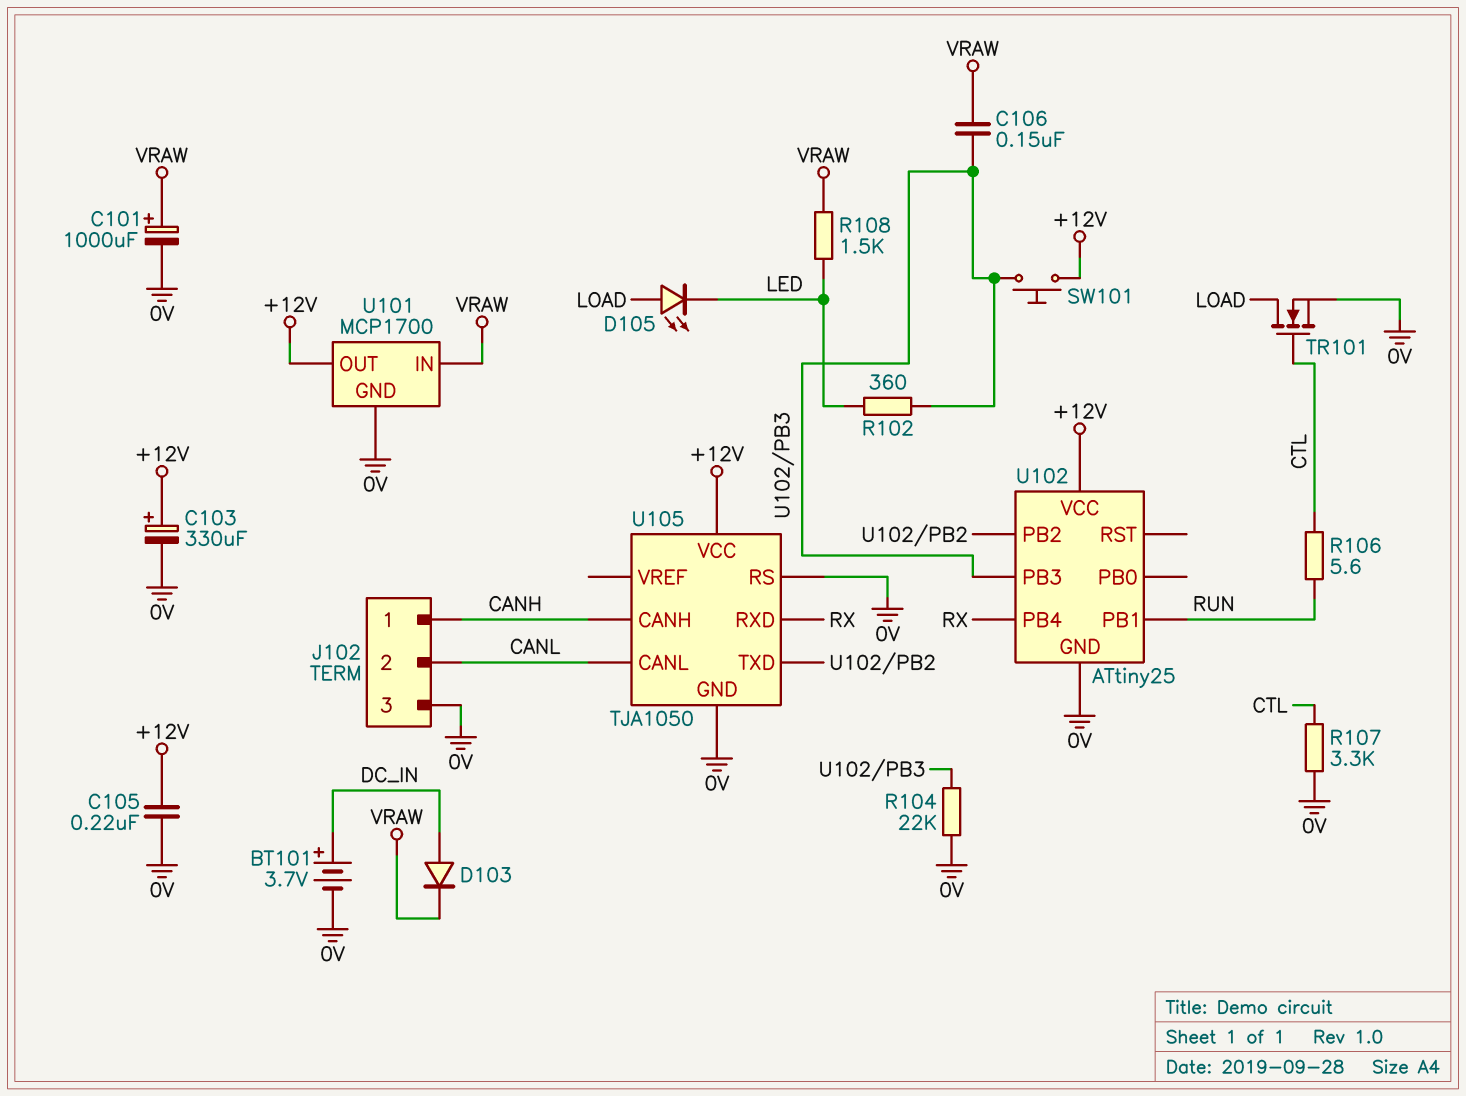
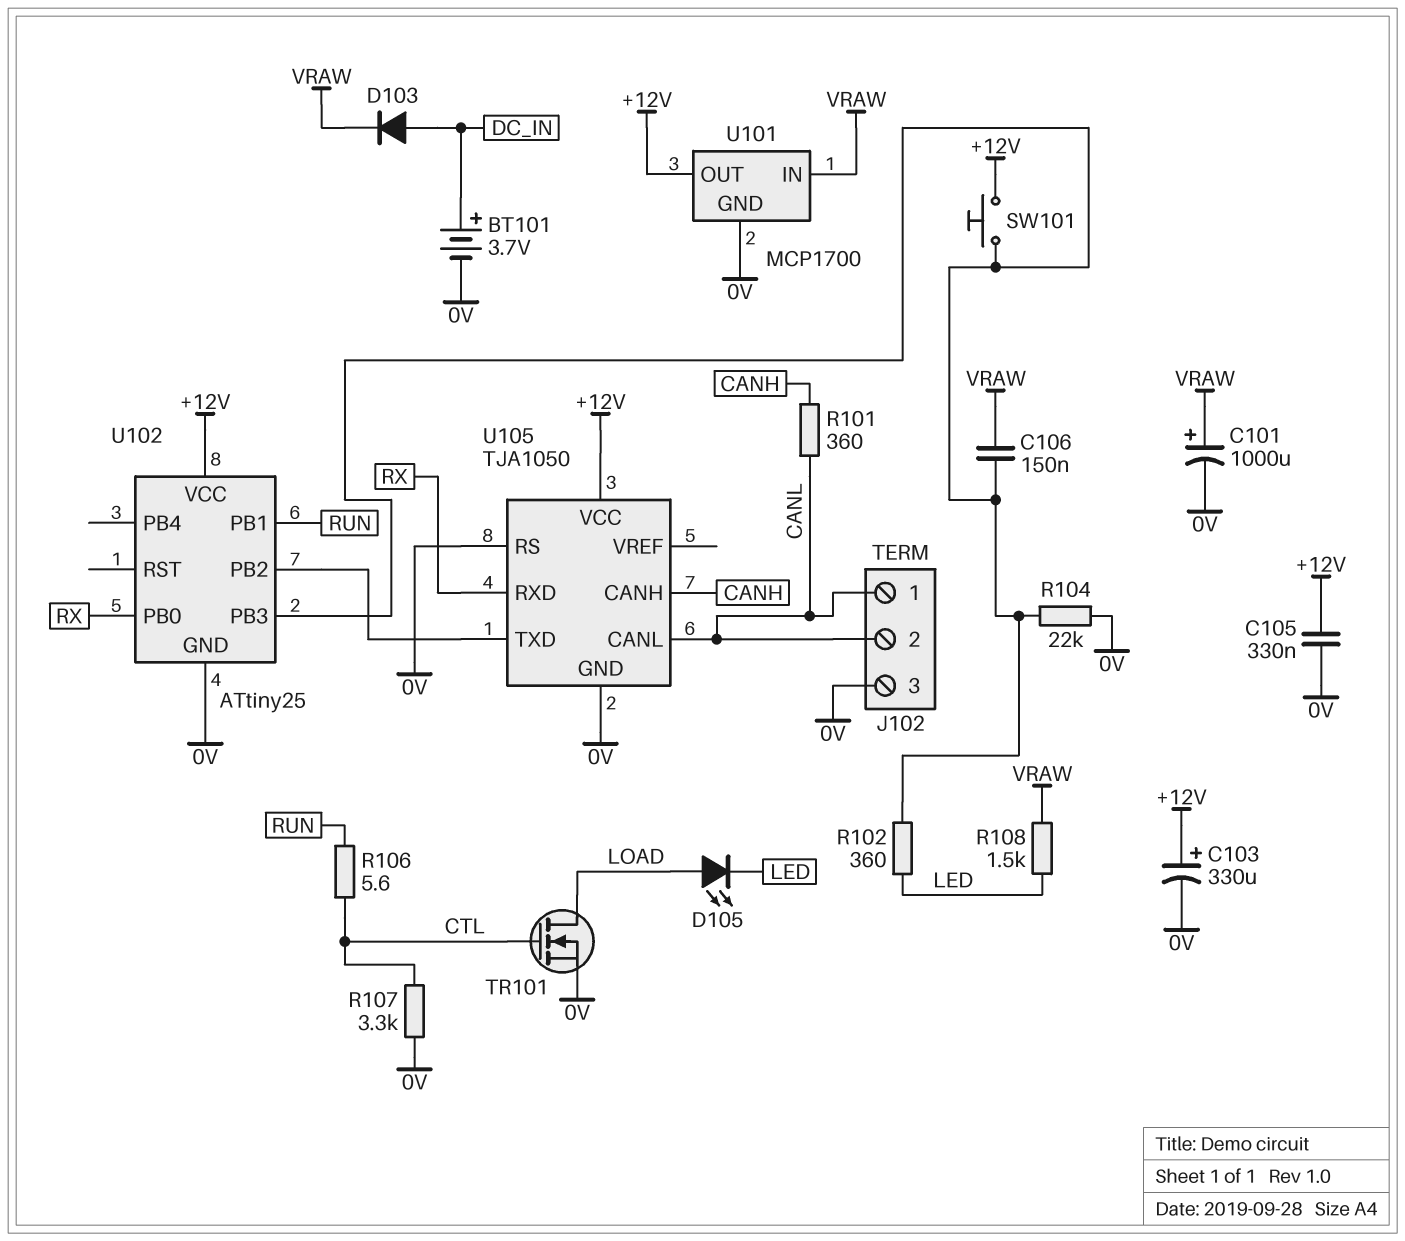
C105: 220nF (+12V, 0V) -> 330nF (+12V, 0V)
J102 pin 1: CANH -> CANL
R101: none -> 360 (CANH, CANL)
U102 pin PB0: none -> RX
U102 pin PB4: RX -> none

